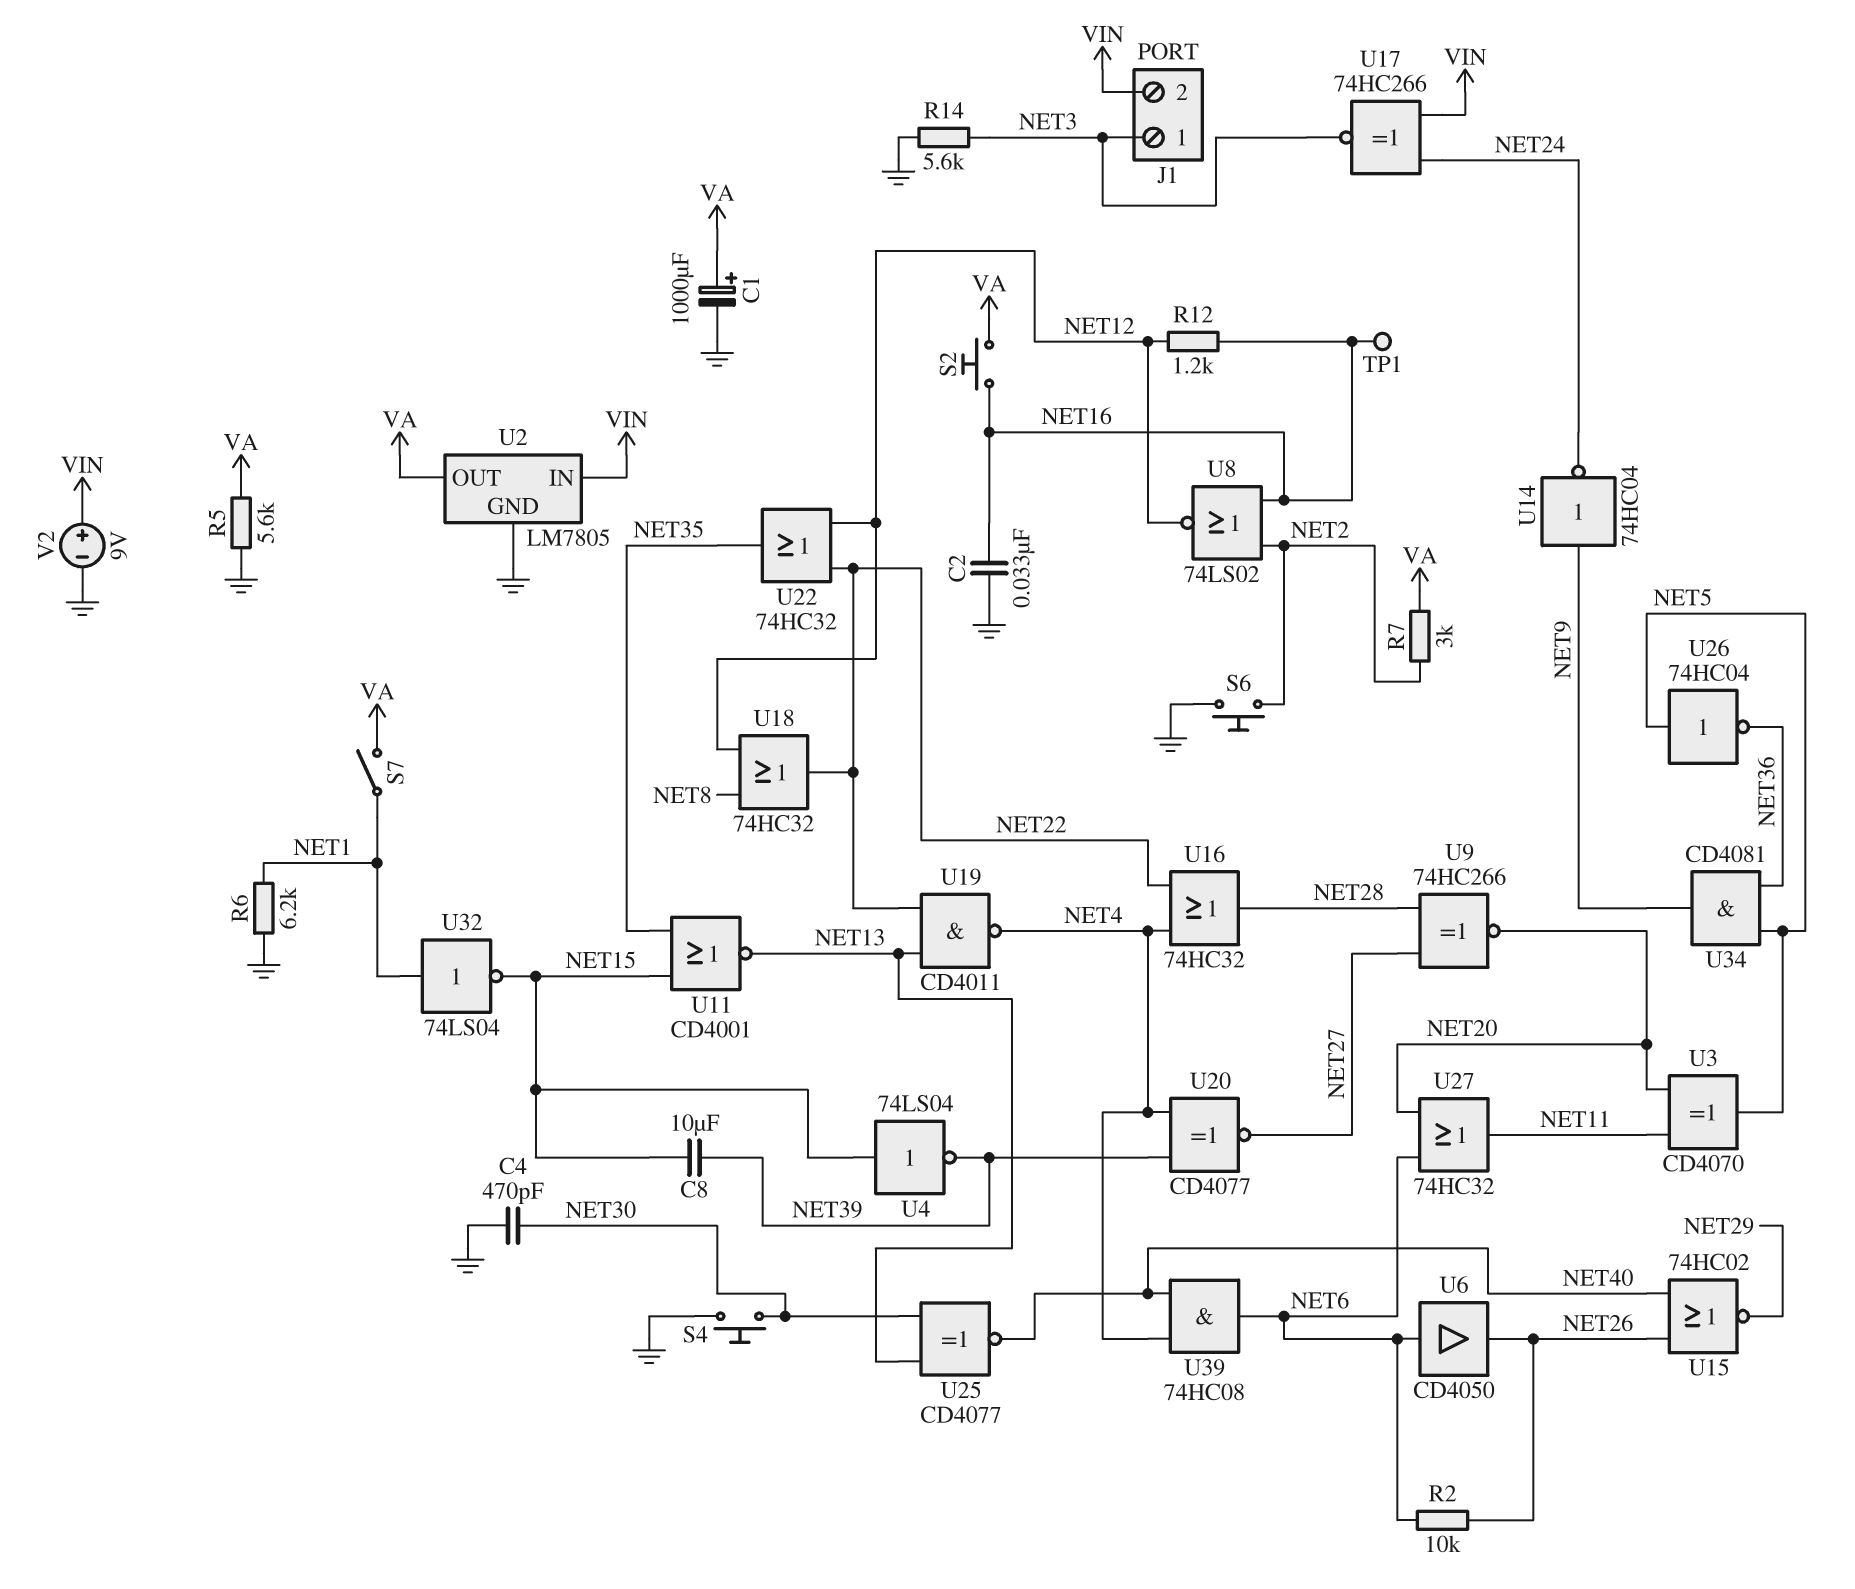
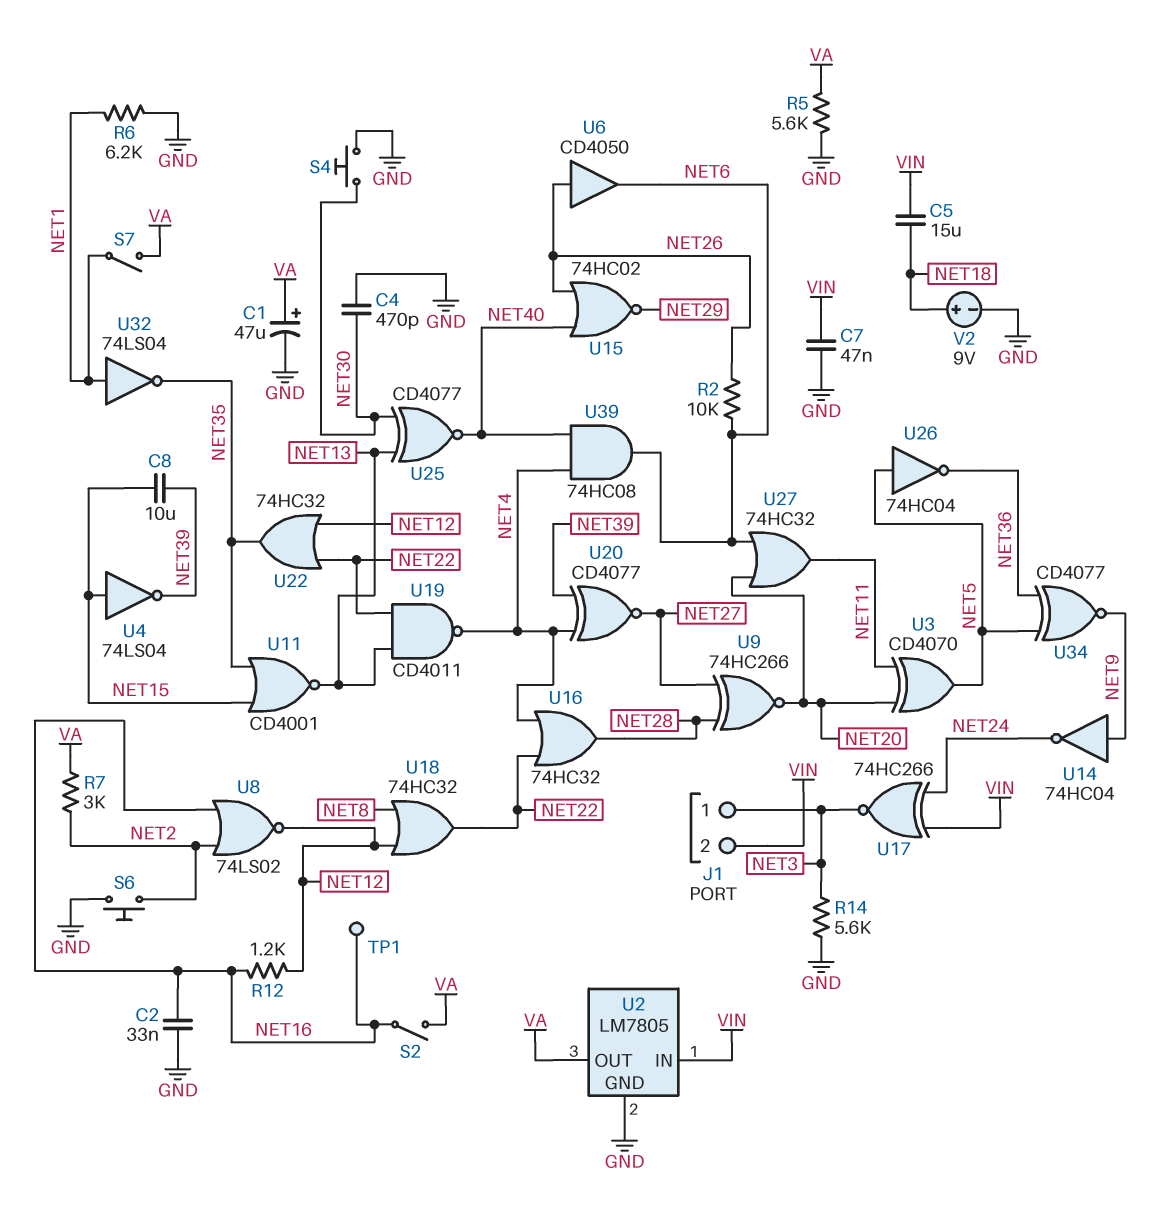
C1: 1000uF (plus VA, minus GND) -> 47uF (plus VA, minus GND)
C5: none -> 15uF (NET18, VIN)
C7: none -> 47nF (GND, VIN)
S2: button (NET16, VA) -> switch (NET16, VA)
U6: buffer CD4050 (in NET6, out NET26) -> buffer CD4050 (in NET26, out NET6)
U32: NOT 74LS04 (in NET1, out NET15) -> NOT 74LS04 (in NET1, out NET35)
U34: AND CD4081 (in NET5, in NET36, out NET9) -> XNOR CD4077 (in NET5, in NET36, out NET9)
V2: 9V (plus VIN, minus GND) -> 9V (plus NET18, minus GND)

